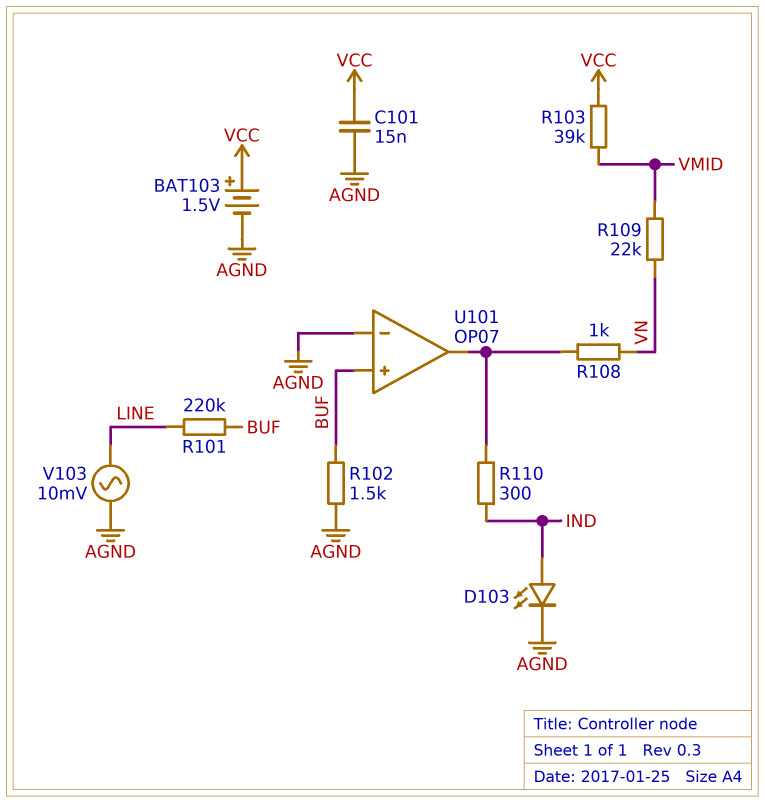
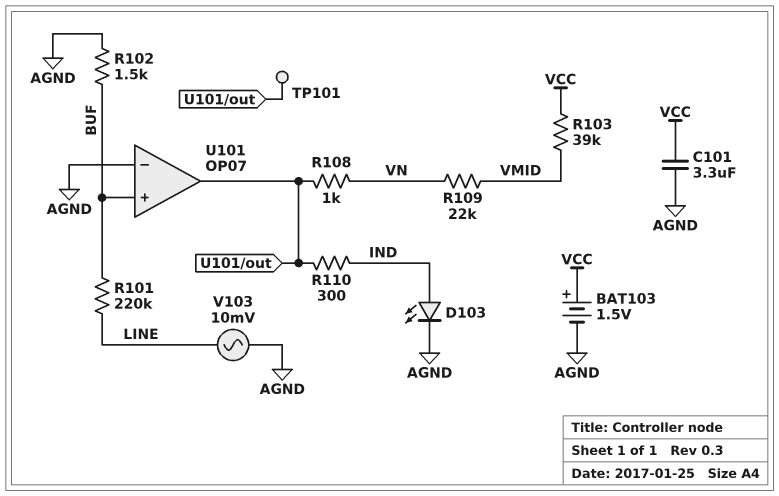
C101: 15nF (AGND, VCC) -> 3.3uF (AGND, VCC)
TP101: none -> test point (U101/out)

